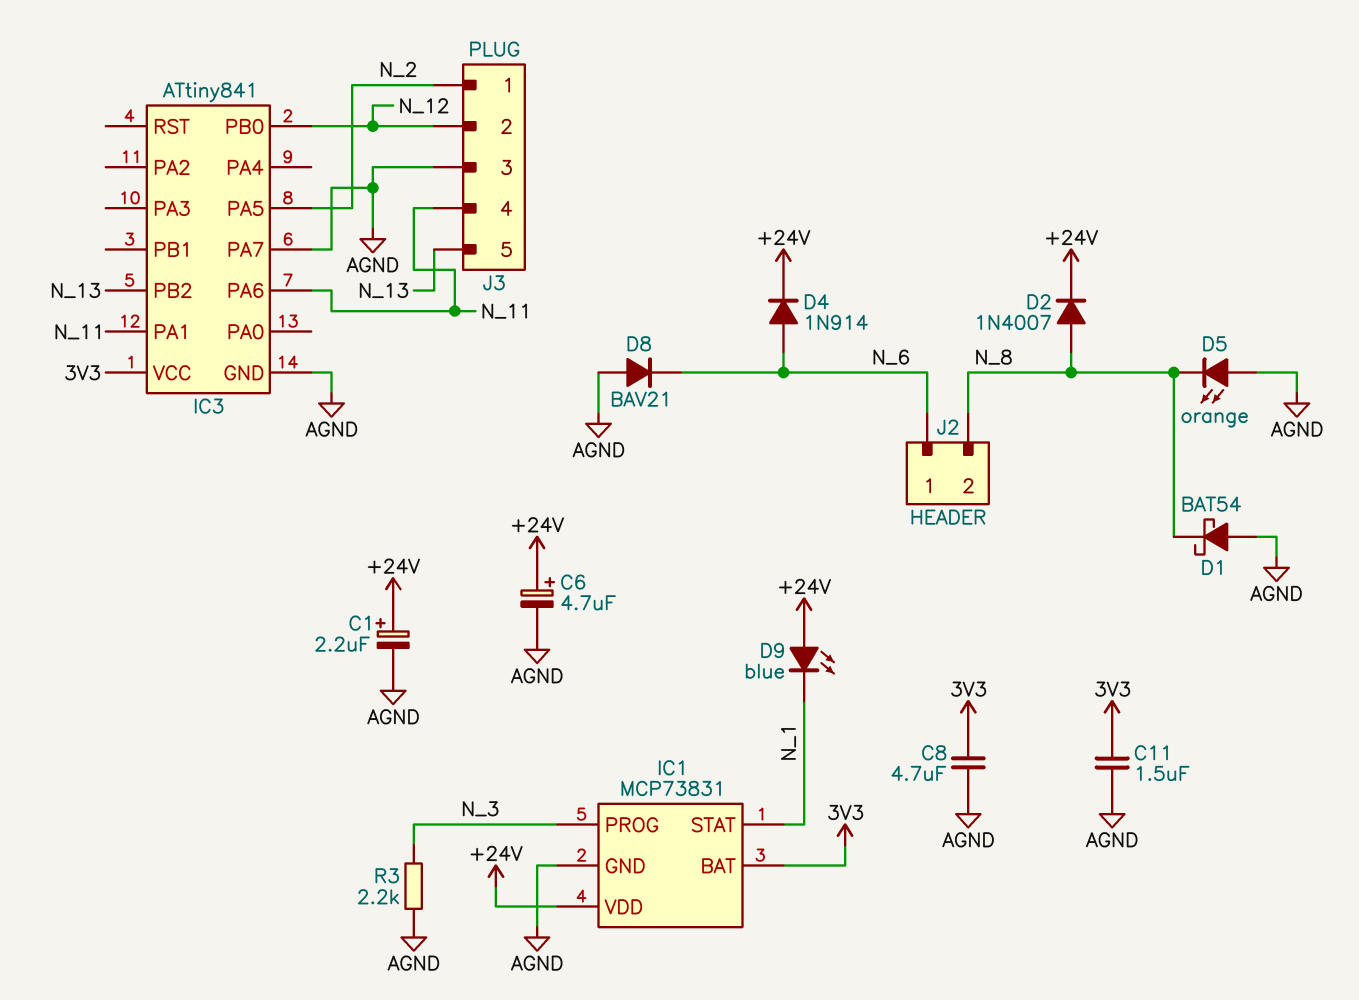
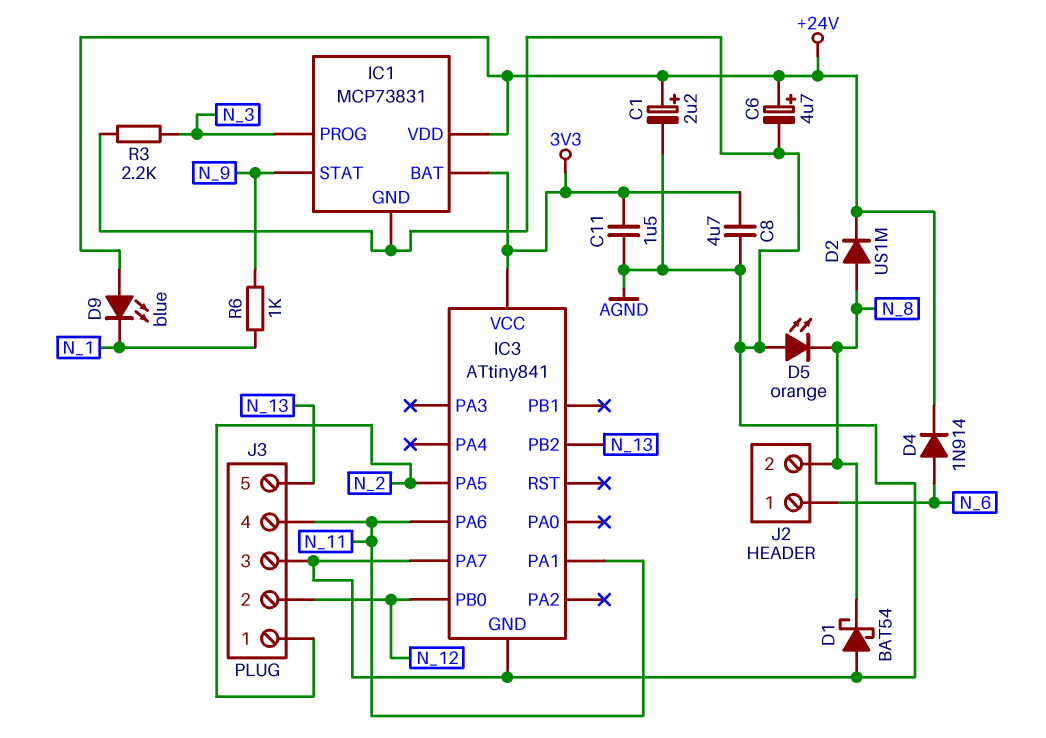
D2: diode 1N4007 (A N_8, K +24V) -> diode US1M (A N_8, K +24V)
D8: diode BAV21 (A AGND, K N_6) -> none
IC1 pin STAT: N_1 -> N_9
R6: none -> 1k (N_1, N_9)

